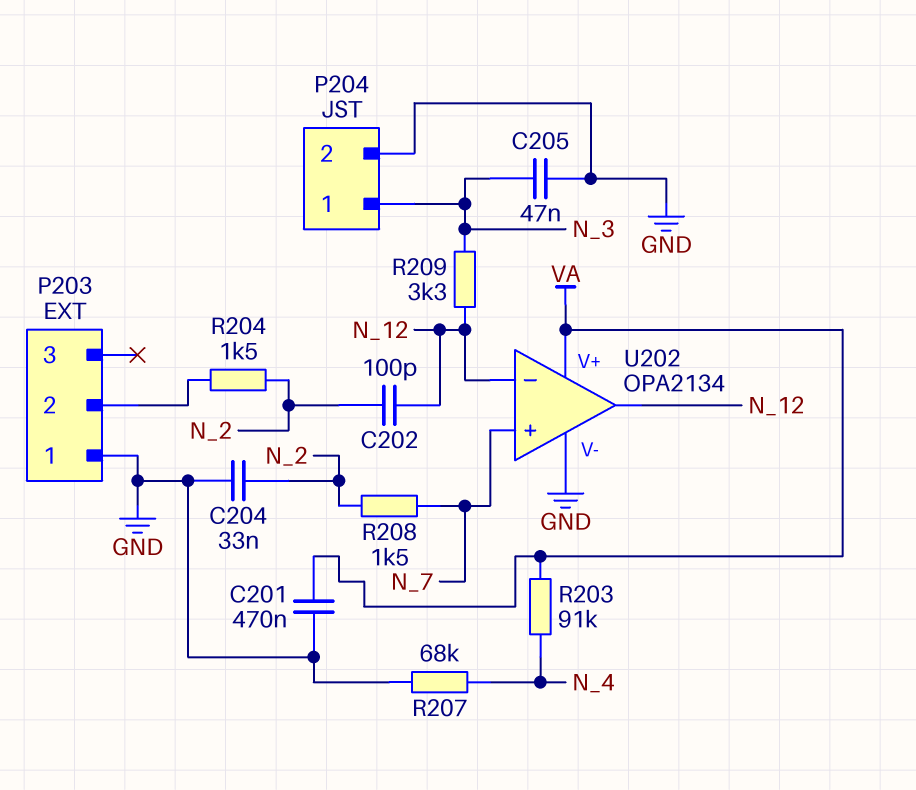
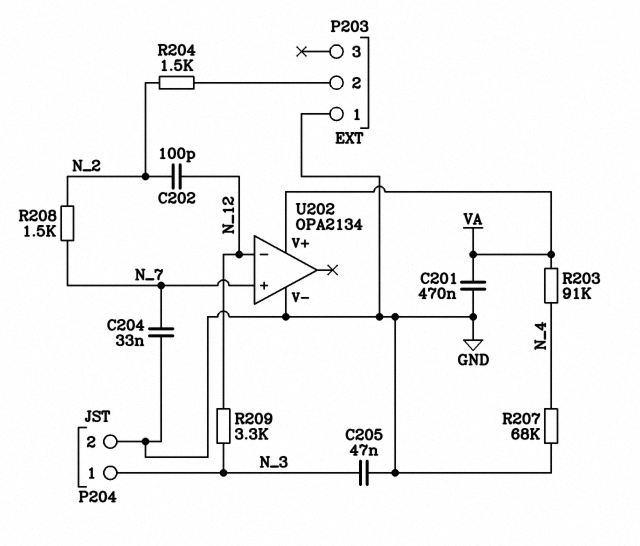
C204: 33nF (GND, N_2) -> 33nF (GND, N_7)
U202 pin out: N_12 -> none

